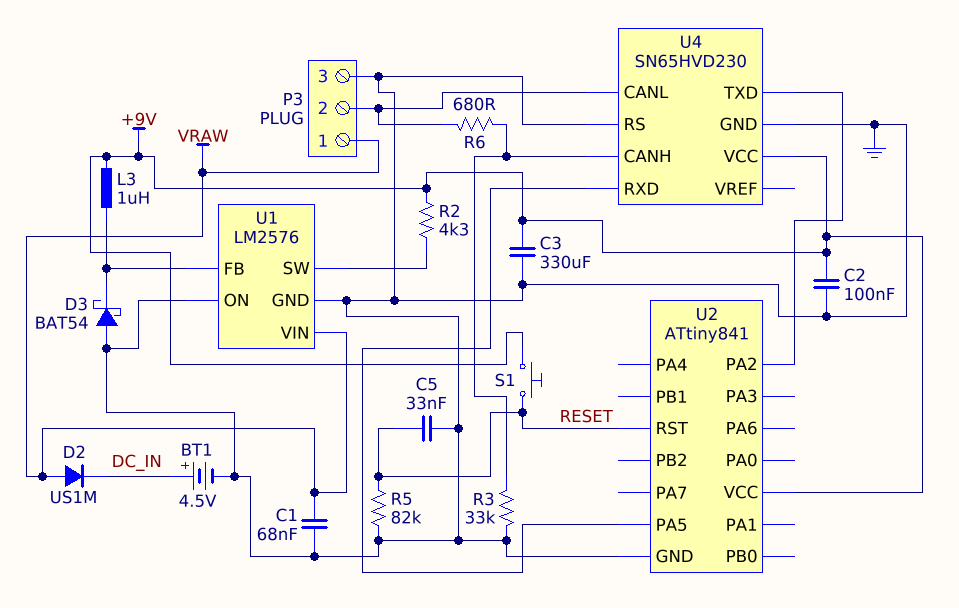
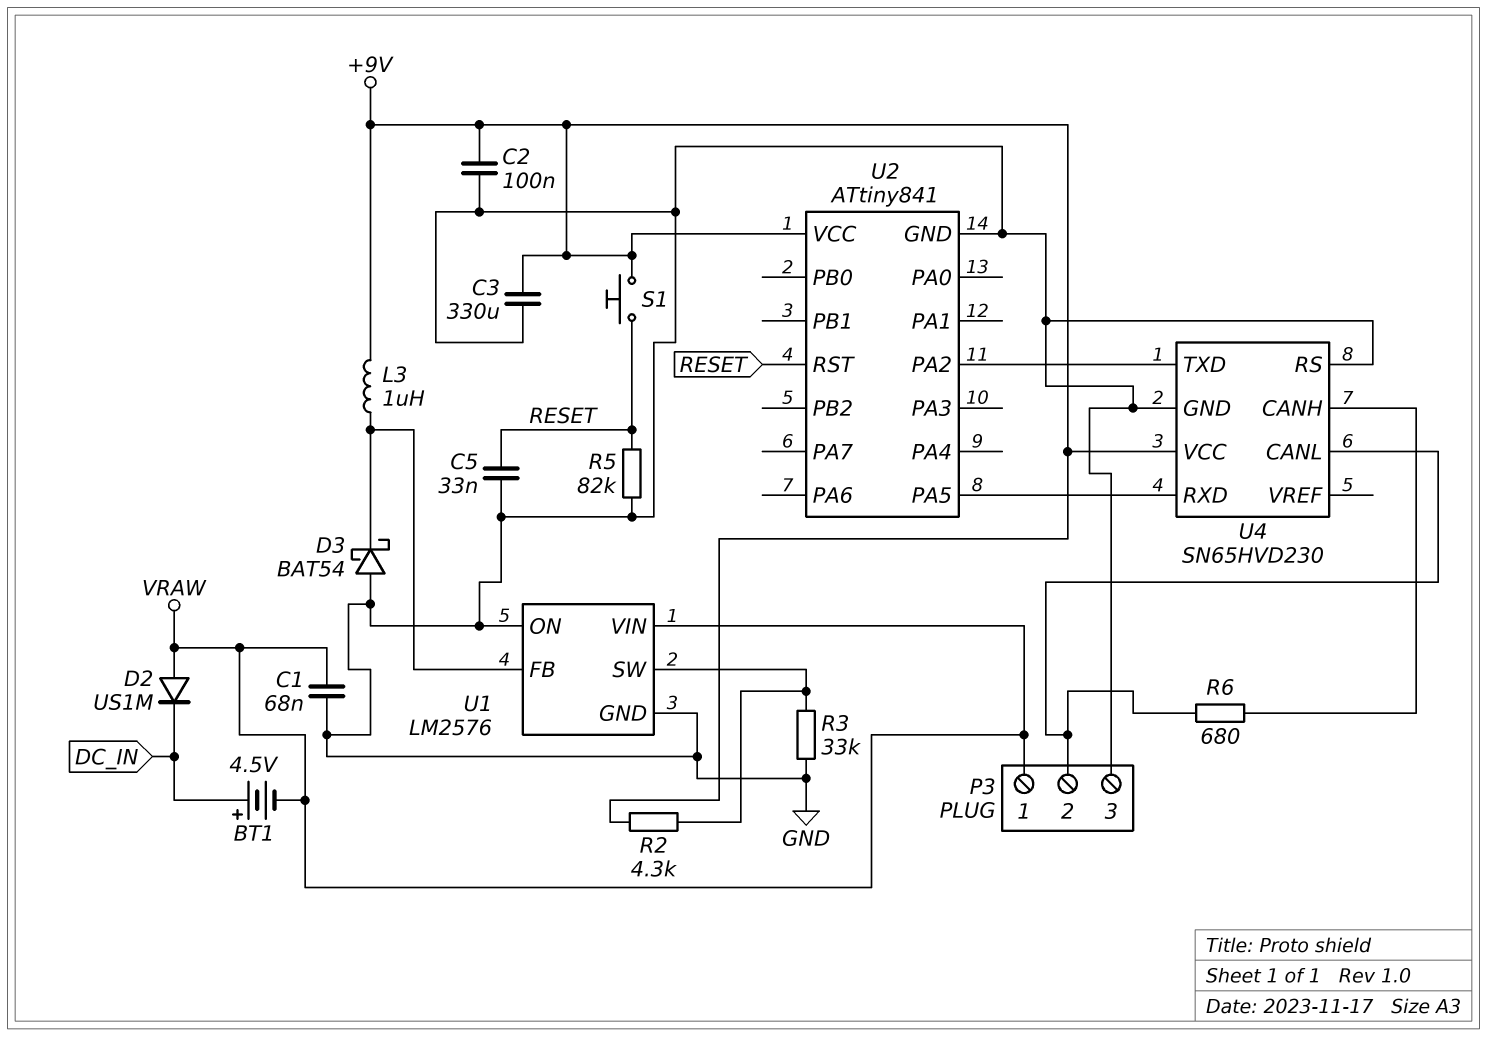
BT1: 4.5V (plus DC_IN, minus GND) -> 4.5V (plus DC_IN, minus VRAW)
R3: 33k (GND, U4/CANH) -> 33k (GND, U1/SW)

